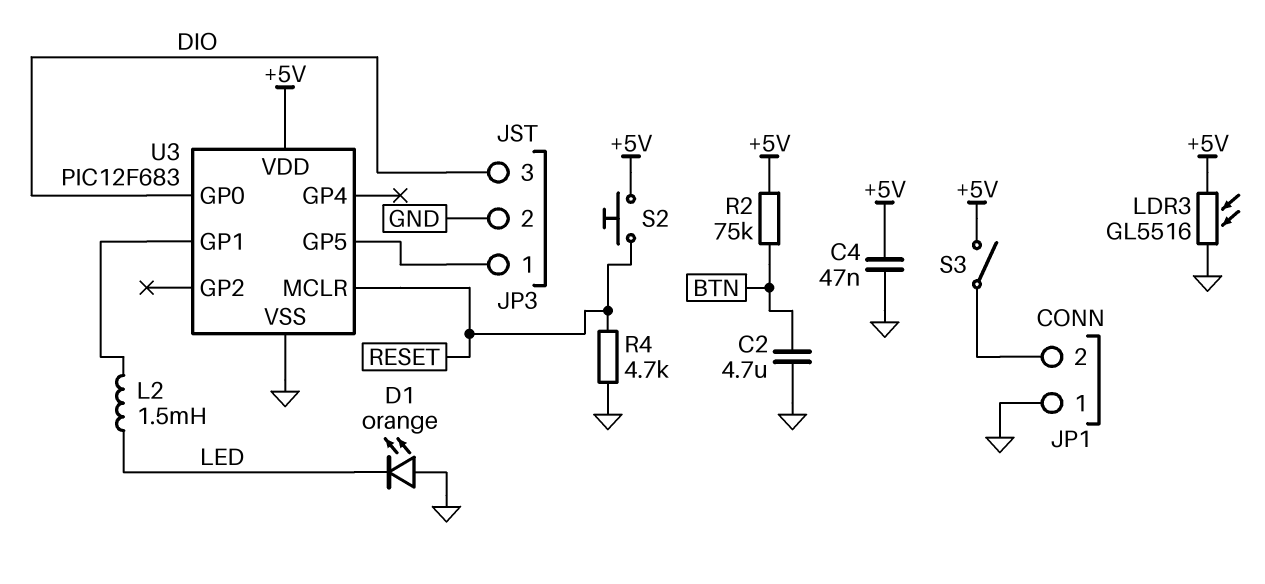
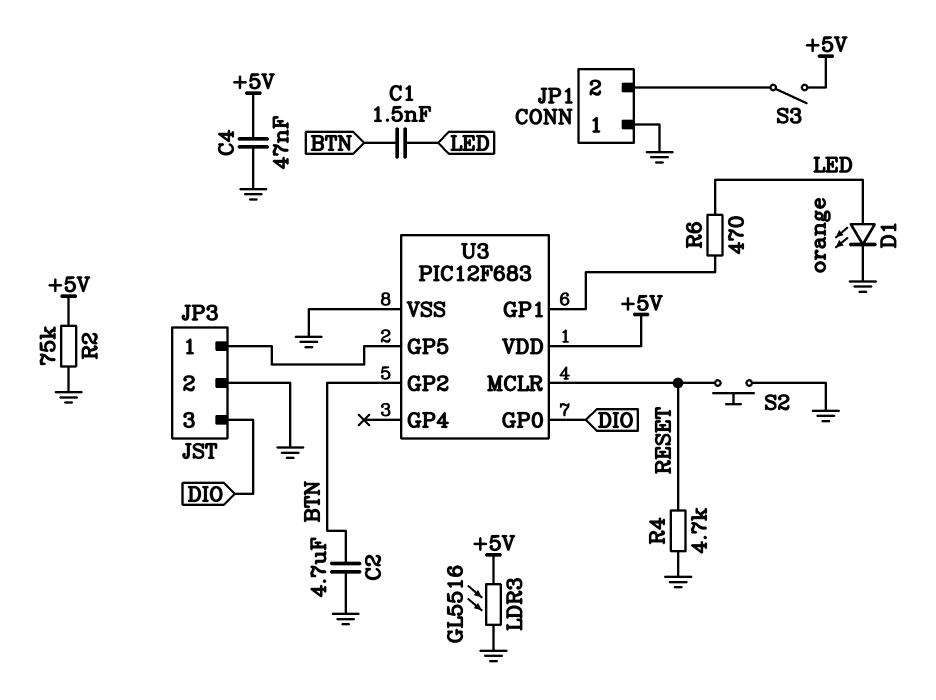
C1: none -> 1.5nF (BTN, LED)
D1: LED orange (A GND, K LED) -> LED orange (A LED, K GND)
L2: 1.5mH (LED, U3/GP1) -> none
R2: 75k (+5V, BTN) -> 75k (+5V, GND)
R6: none -> 470 (LED, U3/GP1)
S2: button (+5V, RESET) -> button (GND, RESET)
U3 pin GP2: none -> BTN

